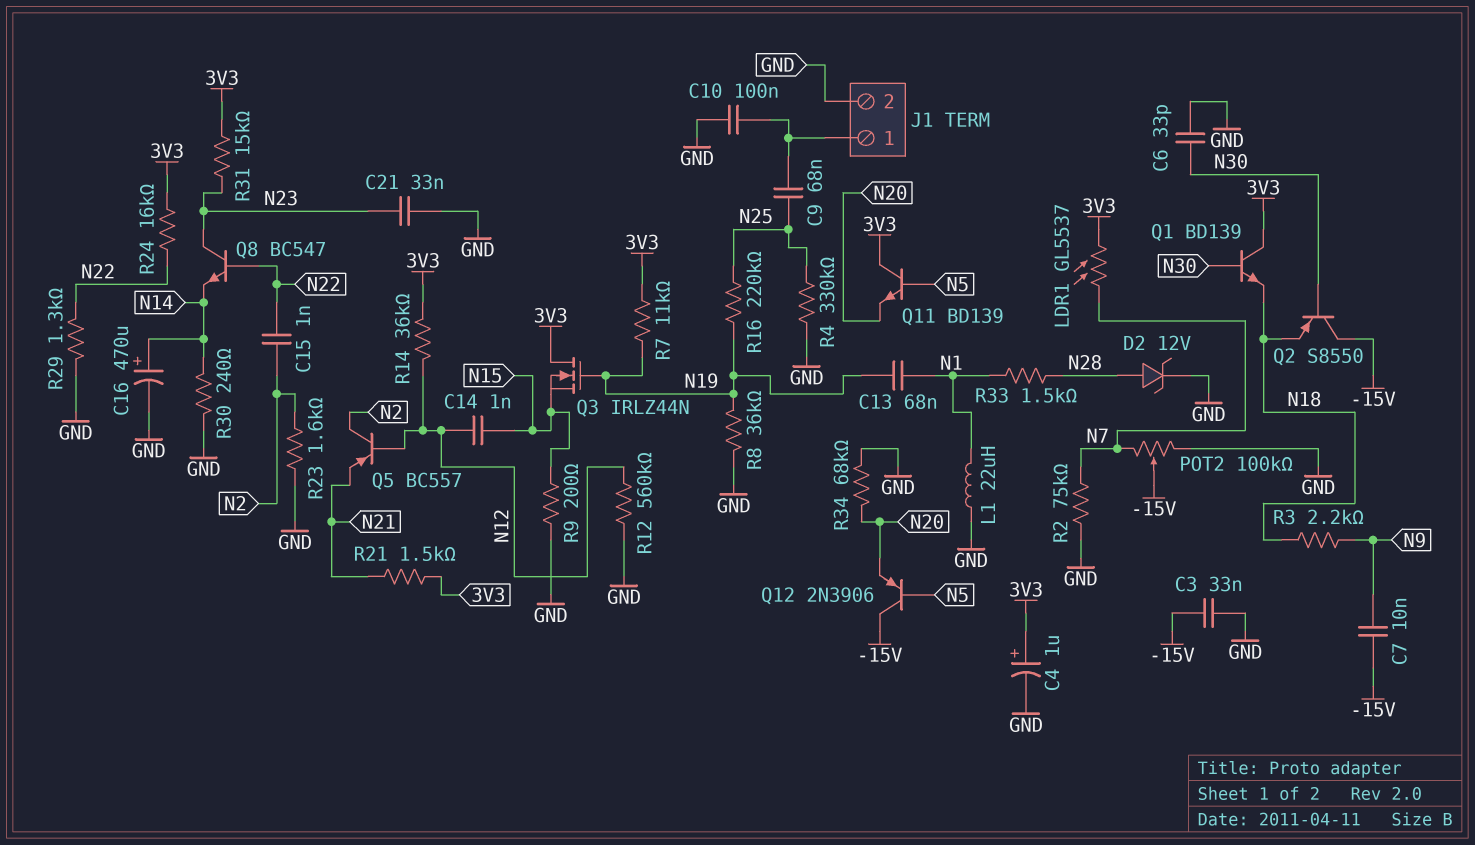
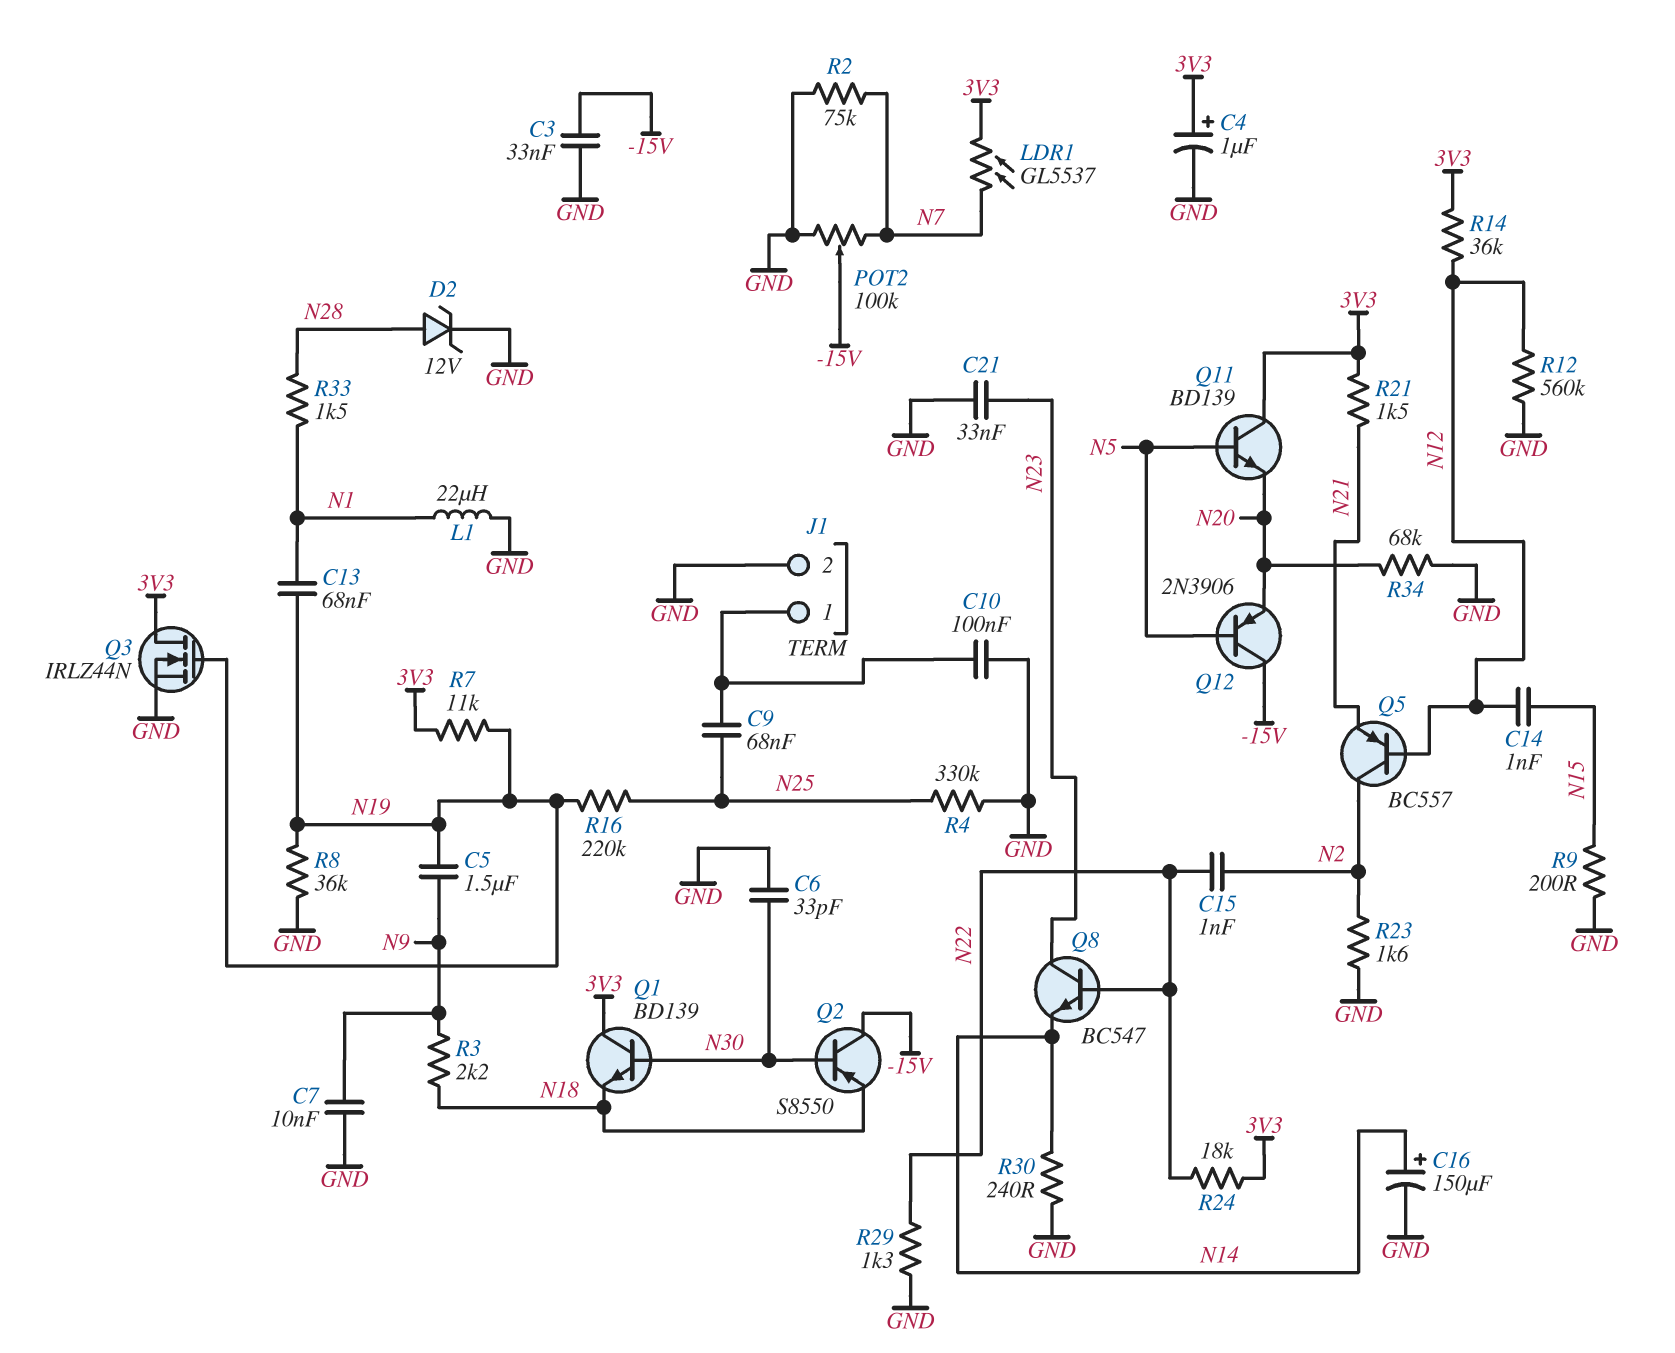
C5: none -> 1.5uF (N9, N19)
C7: 10nF (-15V, N9) -> 10nF (GND, N9)
C16: 470uF (plus N14, minus GND) -> 150uF (plus N14, minus GND)
Q3: NMOS IRLZ44N (G N19, D 3V3, S N15) -> NMOS IRLZ44N (G N19, D 3V3, S GND)
R24: 16k (3V3, N22) -> 18k (3V3, N22)
R31: 15k (3V3, N23) -> none

